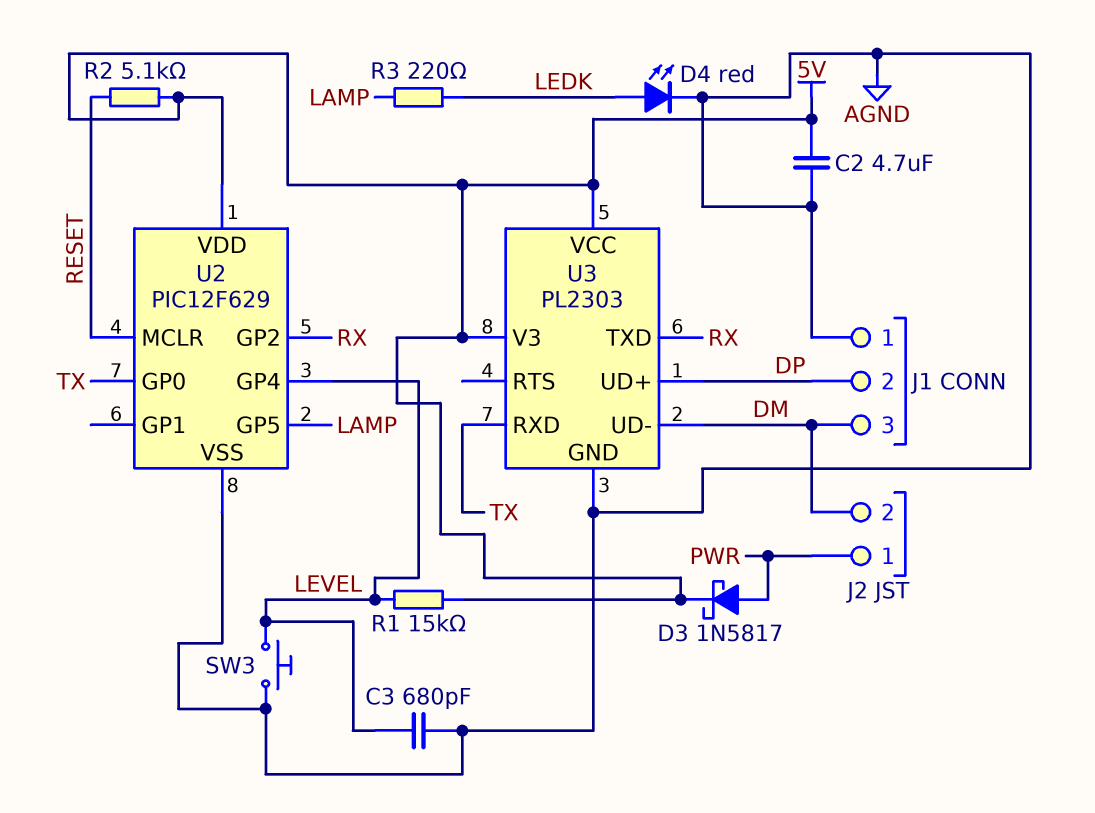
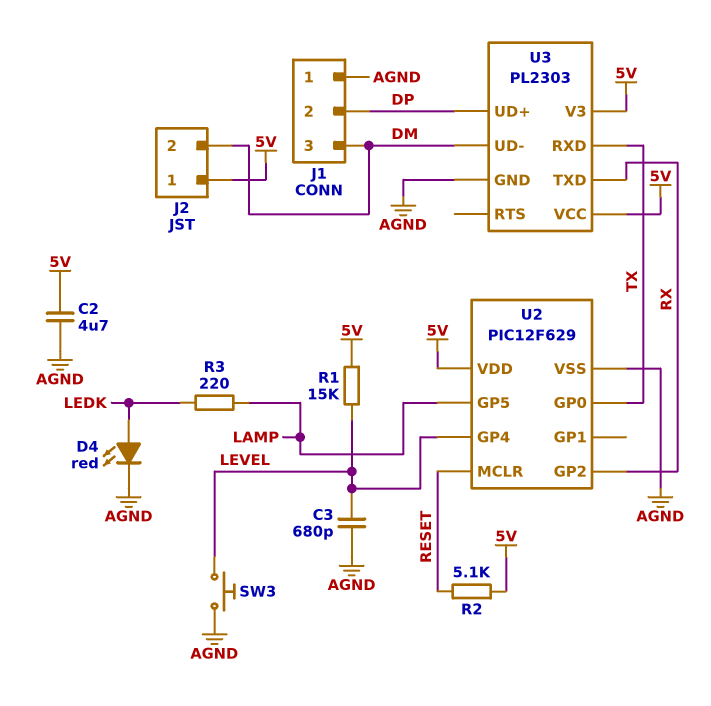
D3: schottky 1N5817 (A PWR, K 5V) -> none
J2 pin 1: PWR -> 5V

